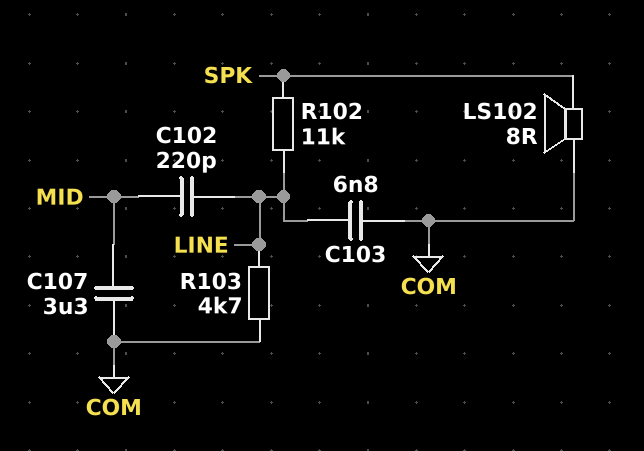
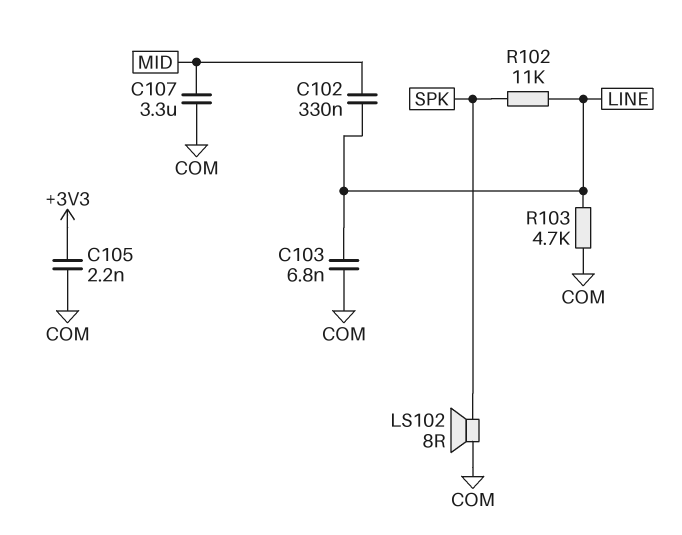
C102: 220pF (LINE, MID) -> 330nF (LINE, MID)
C105: none -> 2.2nF (+3V3, COM)

